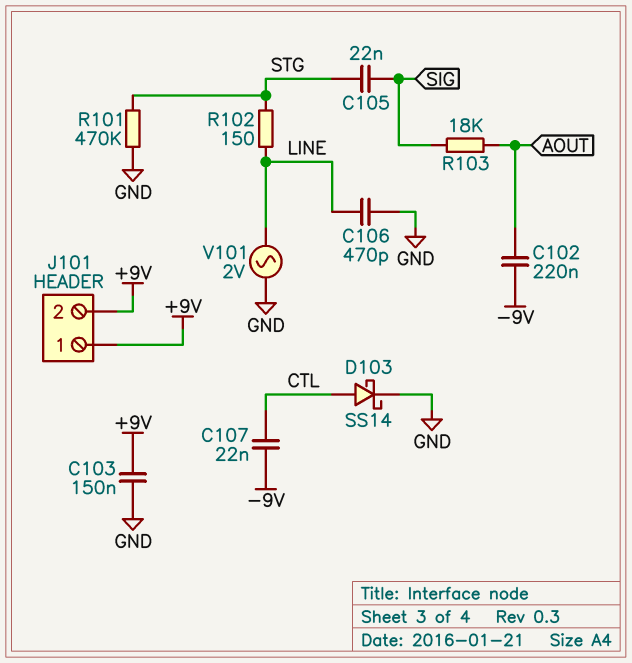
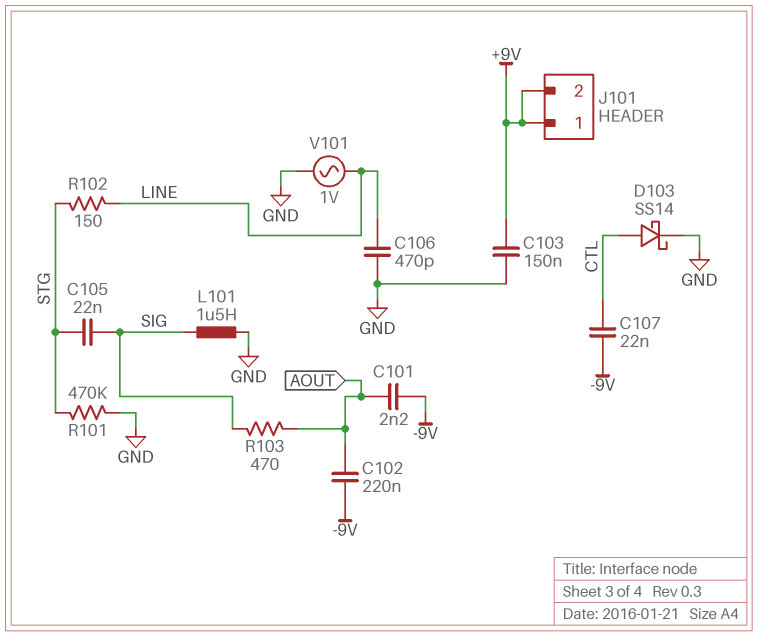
C101: none -> 2.2nF (-9V, AOUT)
L101: none -> 1.5uH (GND, SIG)
R103: 18k (AOUT, SIG) -> 470 (AOUT, SIG)
V101: AC 2V (GND, LINE) -> AC 1V (GND, LINE)

